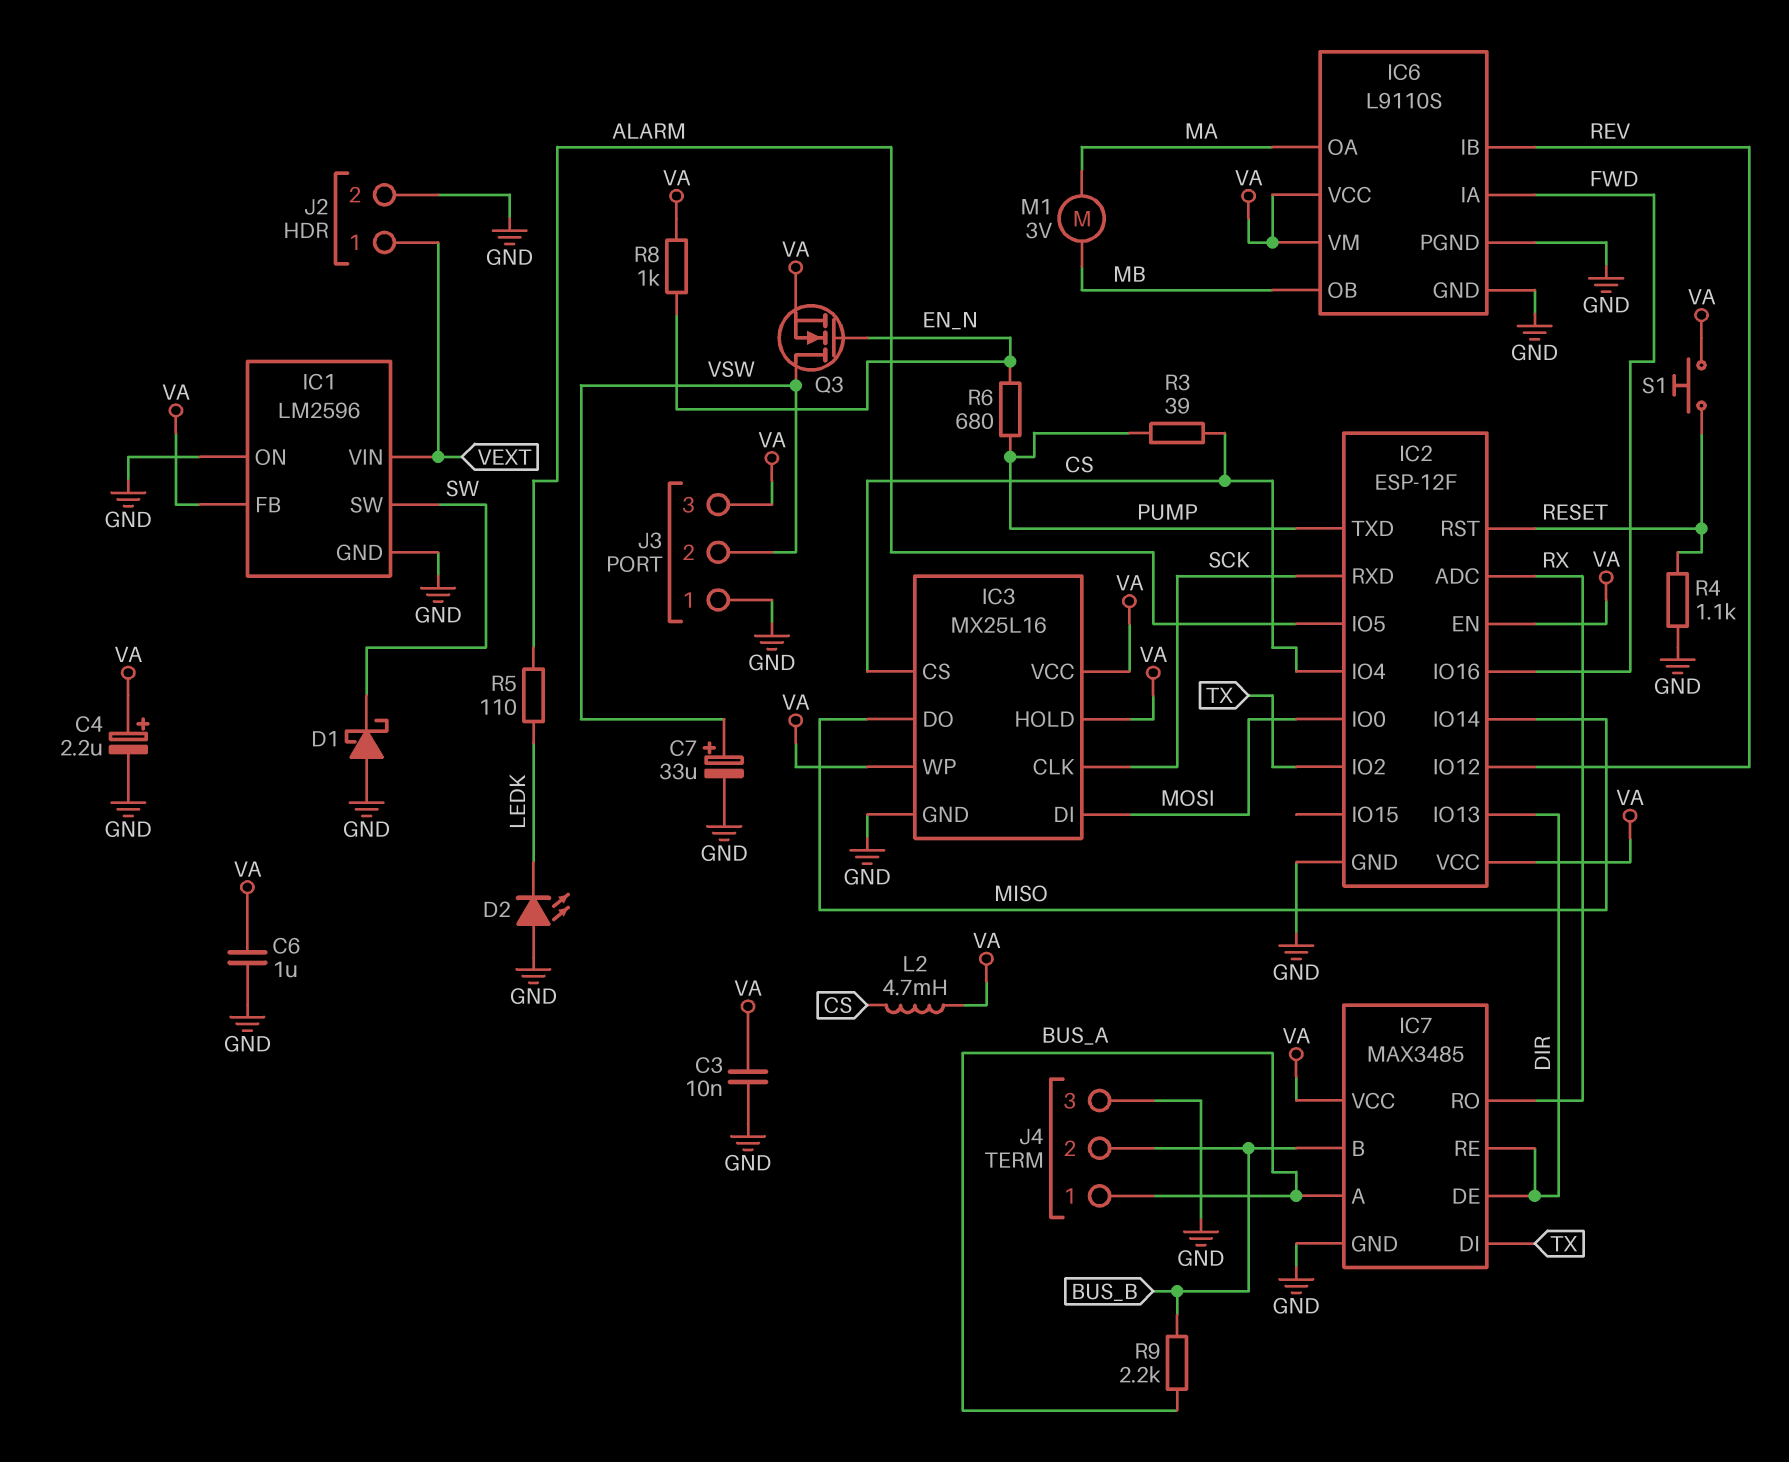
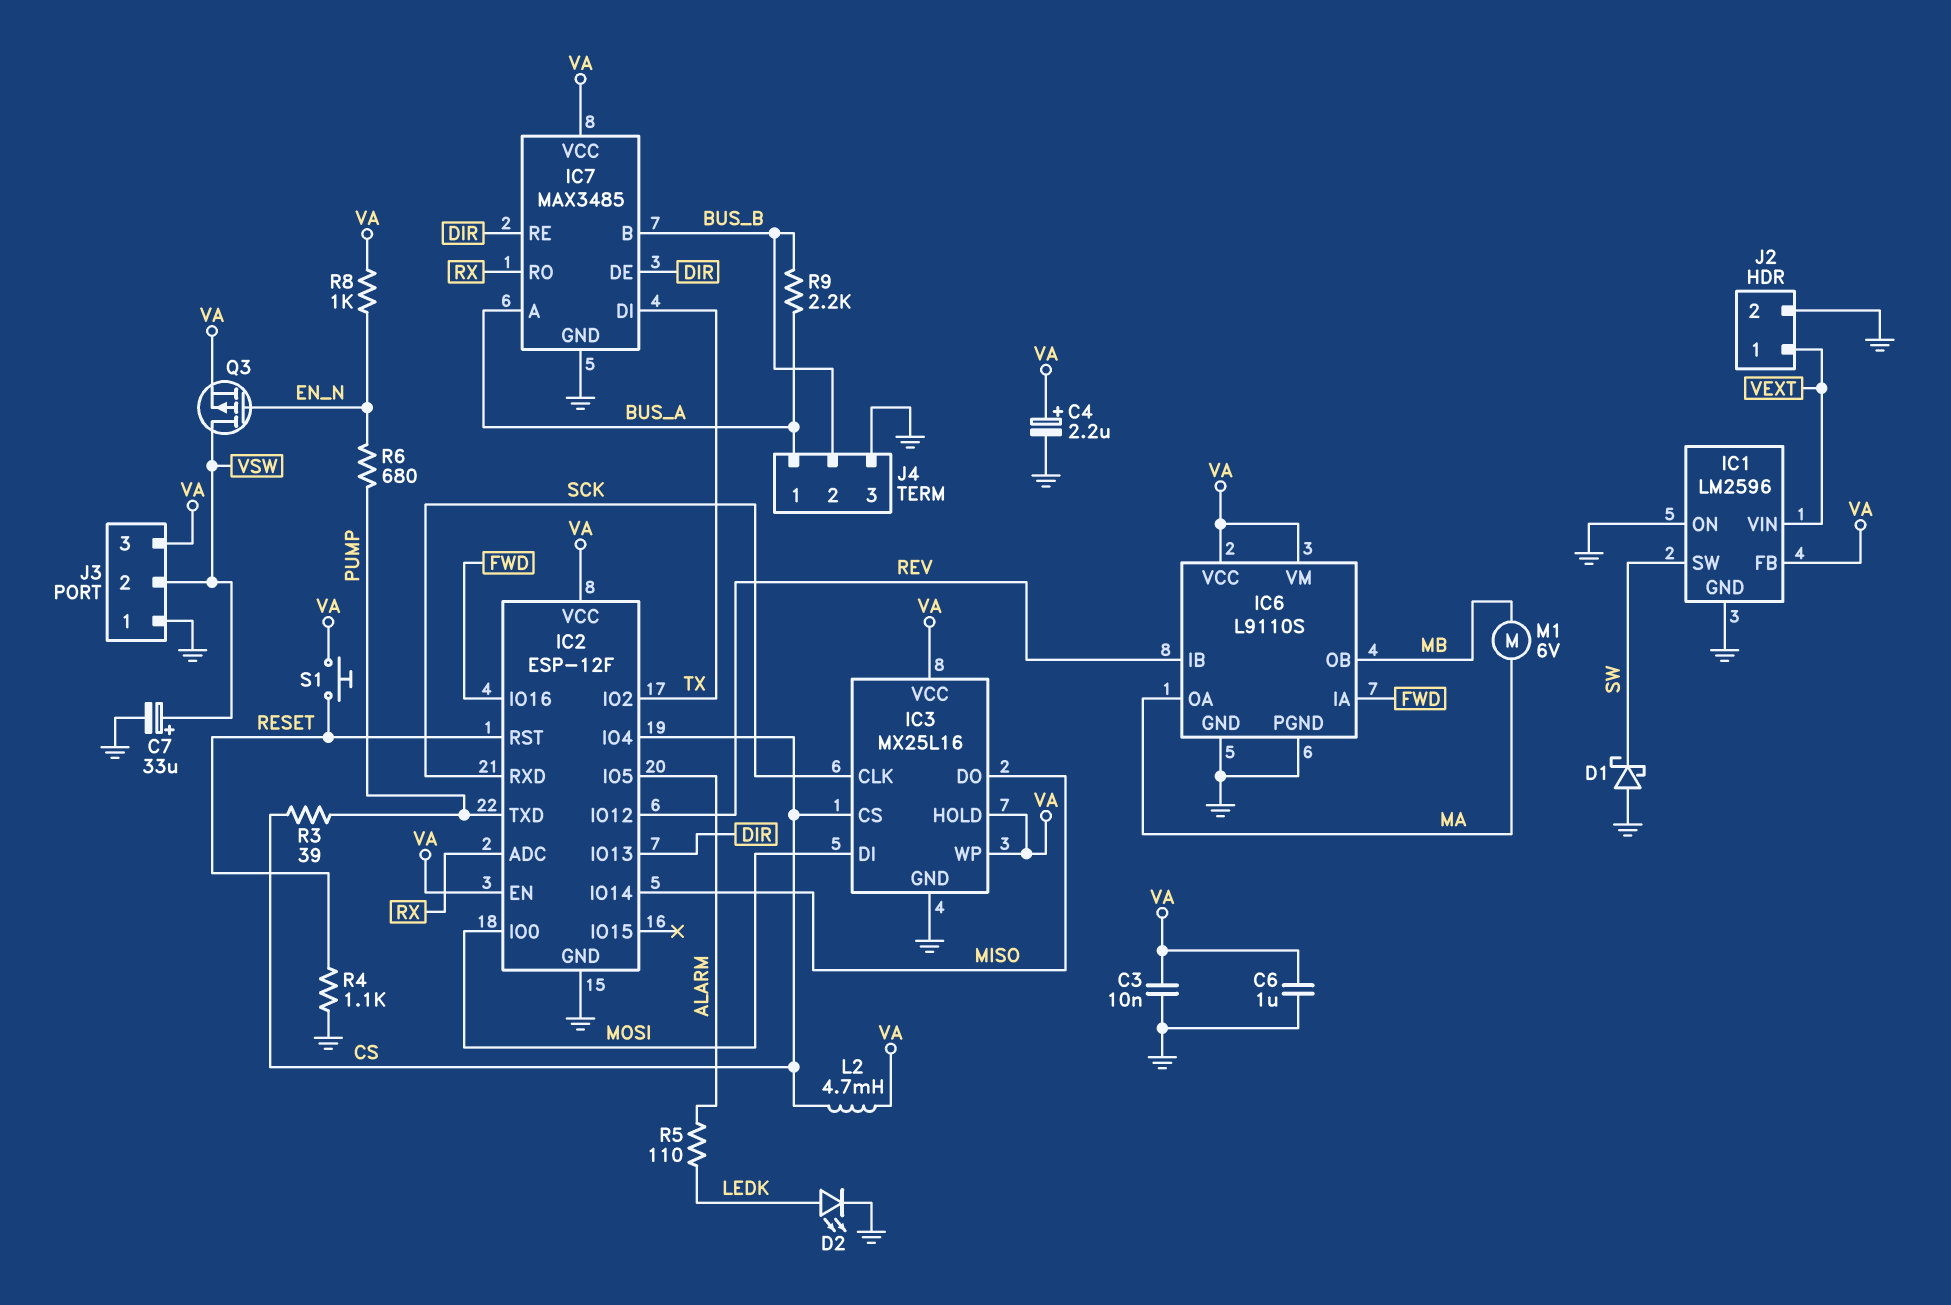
D2: LED (A GND, K LEDK) -> LED (A LEDK, K GND)
M1: motor 3V (MA, MB) -> motor 6V (MA, MB)
Q3: NMOS (G EN_N, D VSW, S VA) -> PMOS (G EN_N, D VSW, S VA)

